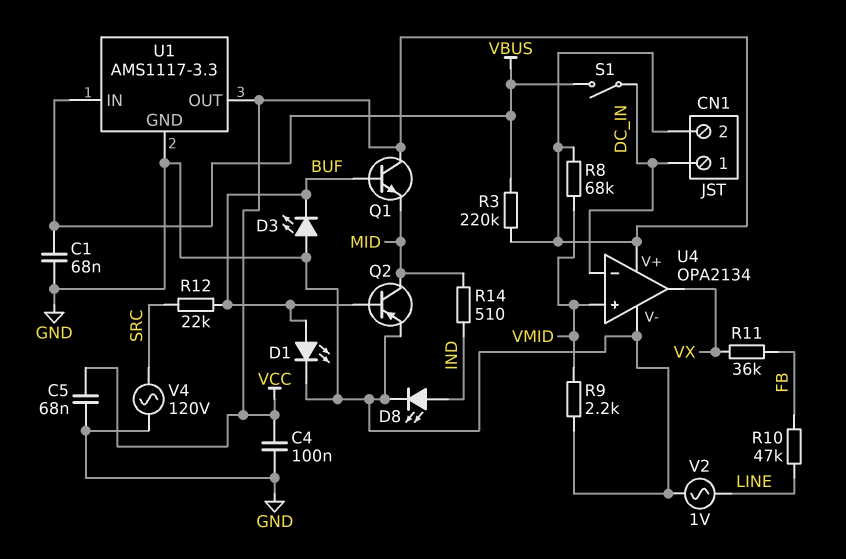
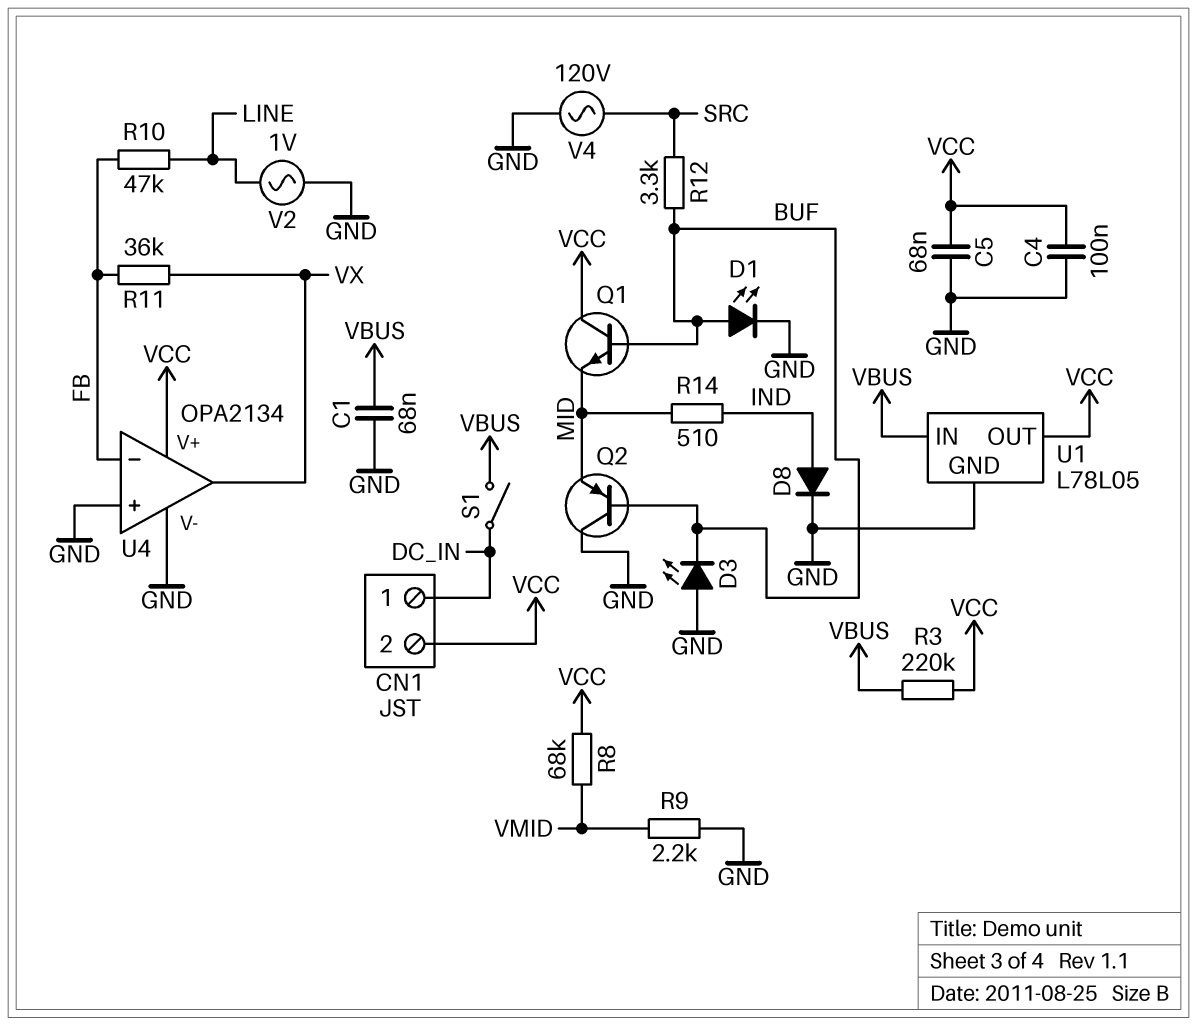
D8: LED (A IND, K GND) -> diode (A IND, K GND)
Q2: PNP (B BUF, C MID, E GND) -> PNP (B BUF, C GND, E MID)
R12: 22k (BUF, SRC) -> 3.3k (BUF, SRC)
U1: AMS1117-3.3 -> L78L05
U4 pin in+: VMID -> GND
U4 pin in-: DC_IN -> FB

